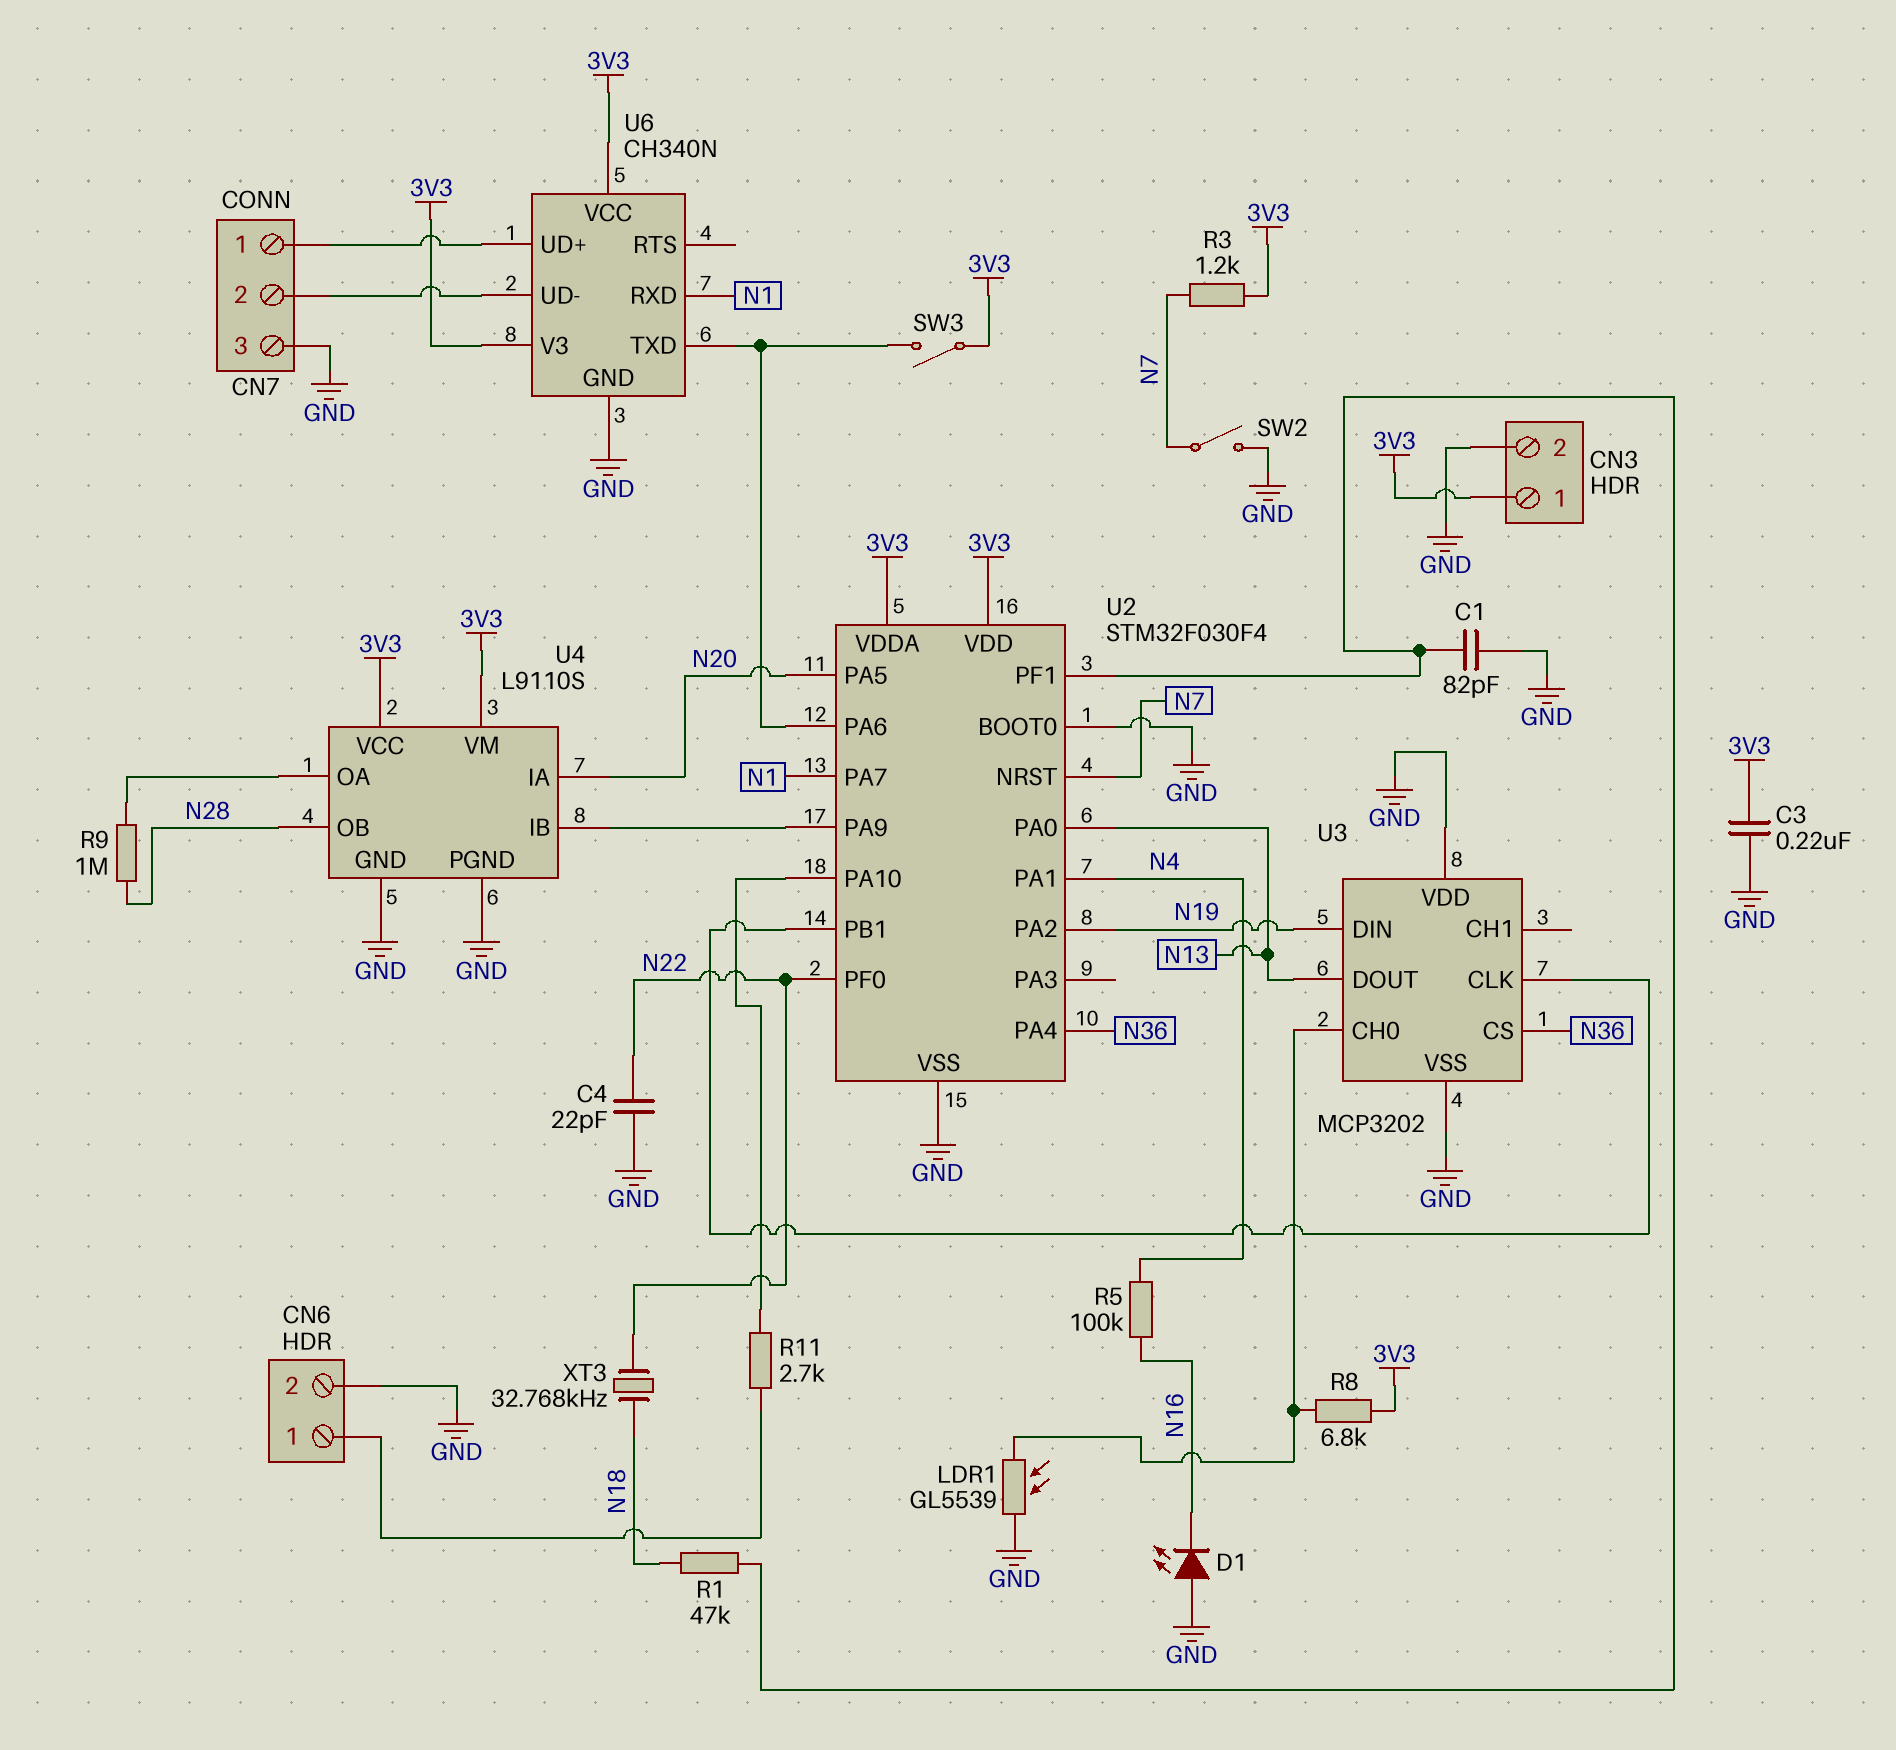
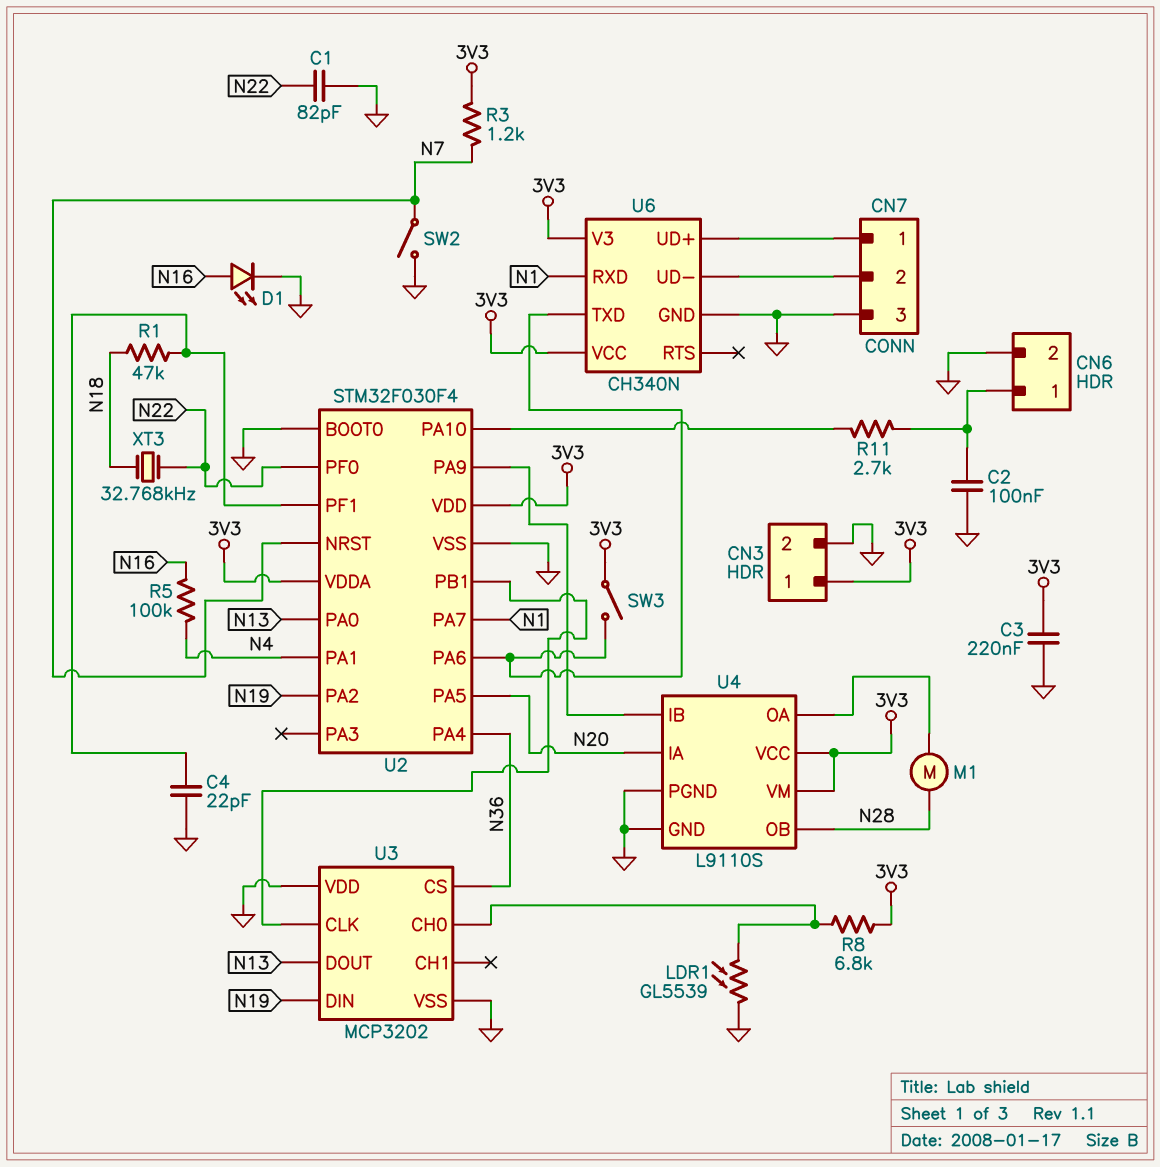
C1: 82pF (GND, U2/PF1) -> 82pF (GND, N22)
C2: none -> 100nF (CN6/1, GND)
C4: 22pF (GND, N22) -> 22pF (GND, U2/PF1)
D1: LED (A GND, K N16) -> LED (A N16, K GND)
M1: none -> motor (N28, U4/OA)
R9: 1M (N28, U4/OA) -> none

